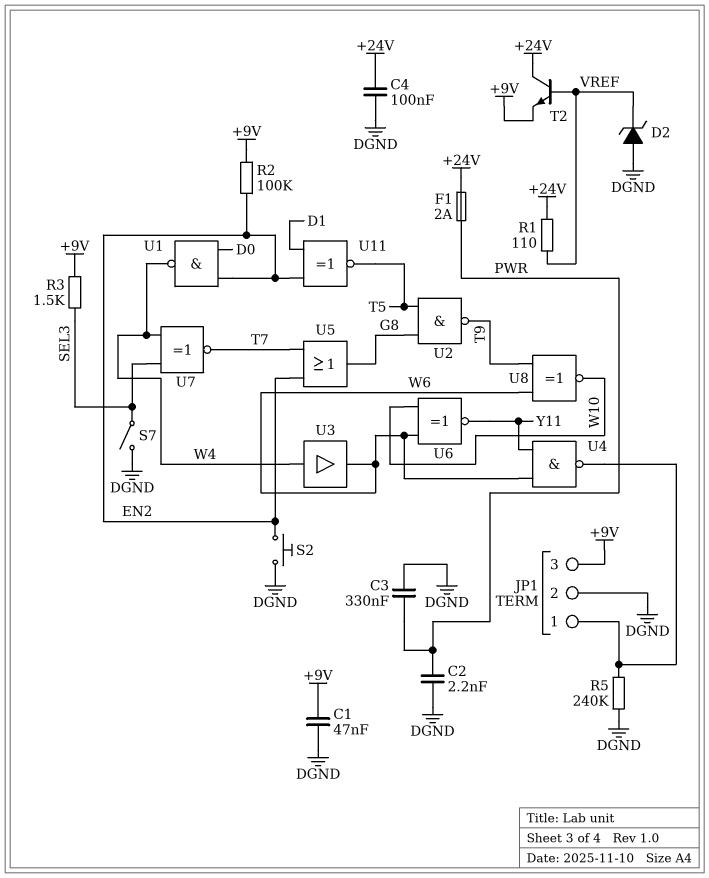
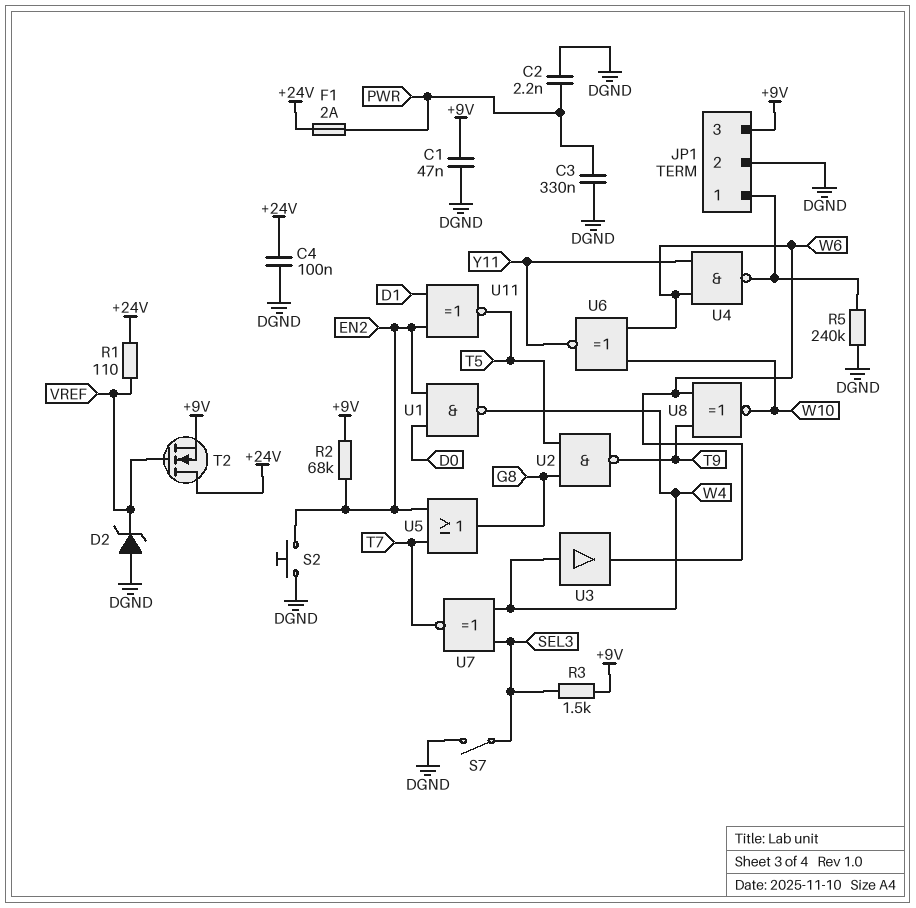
R2: 100k (+9V, EN2) -> 68k (+9V, EN2)
T2: NPN (B VREF, C +24V, E +9V) -> NMOS (G VREF, D +24V, S +9V)

